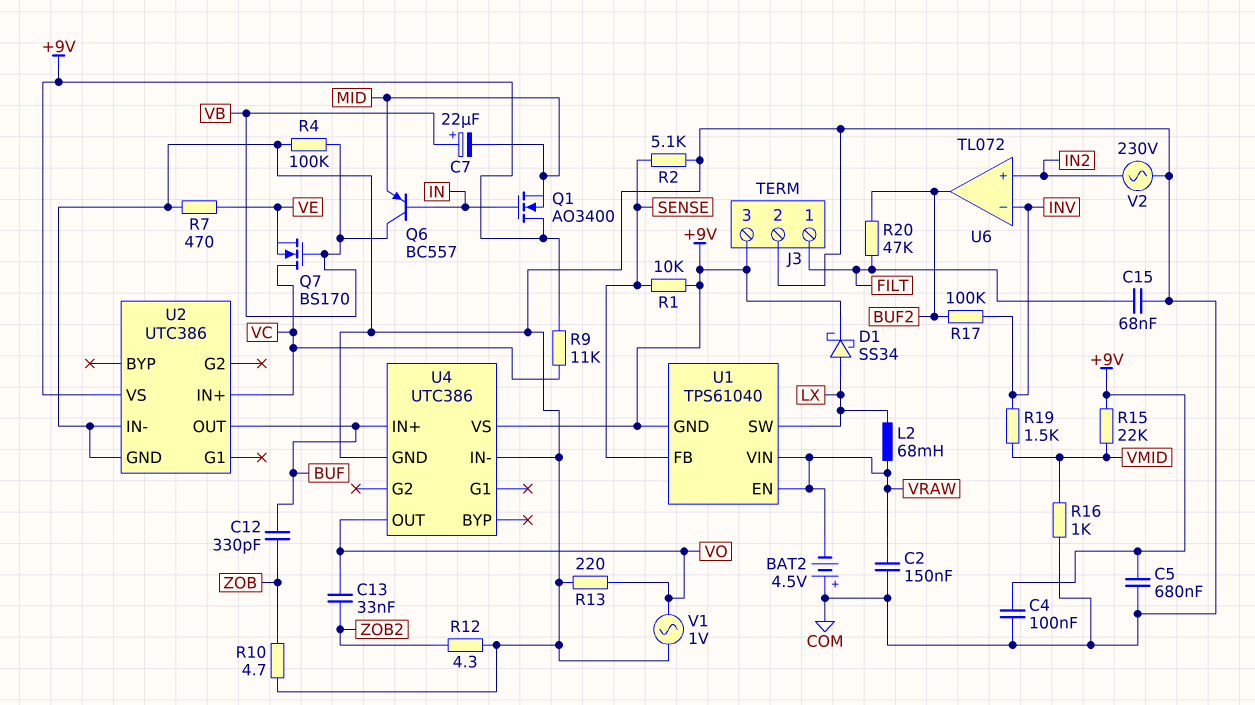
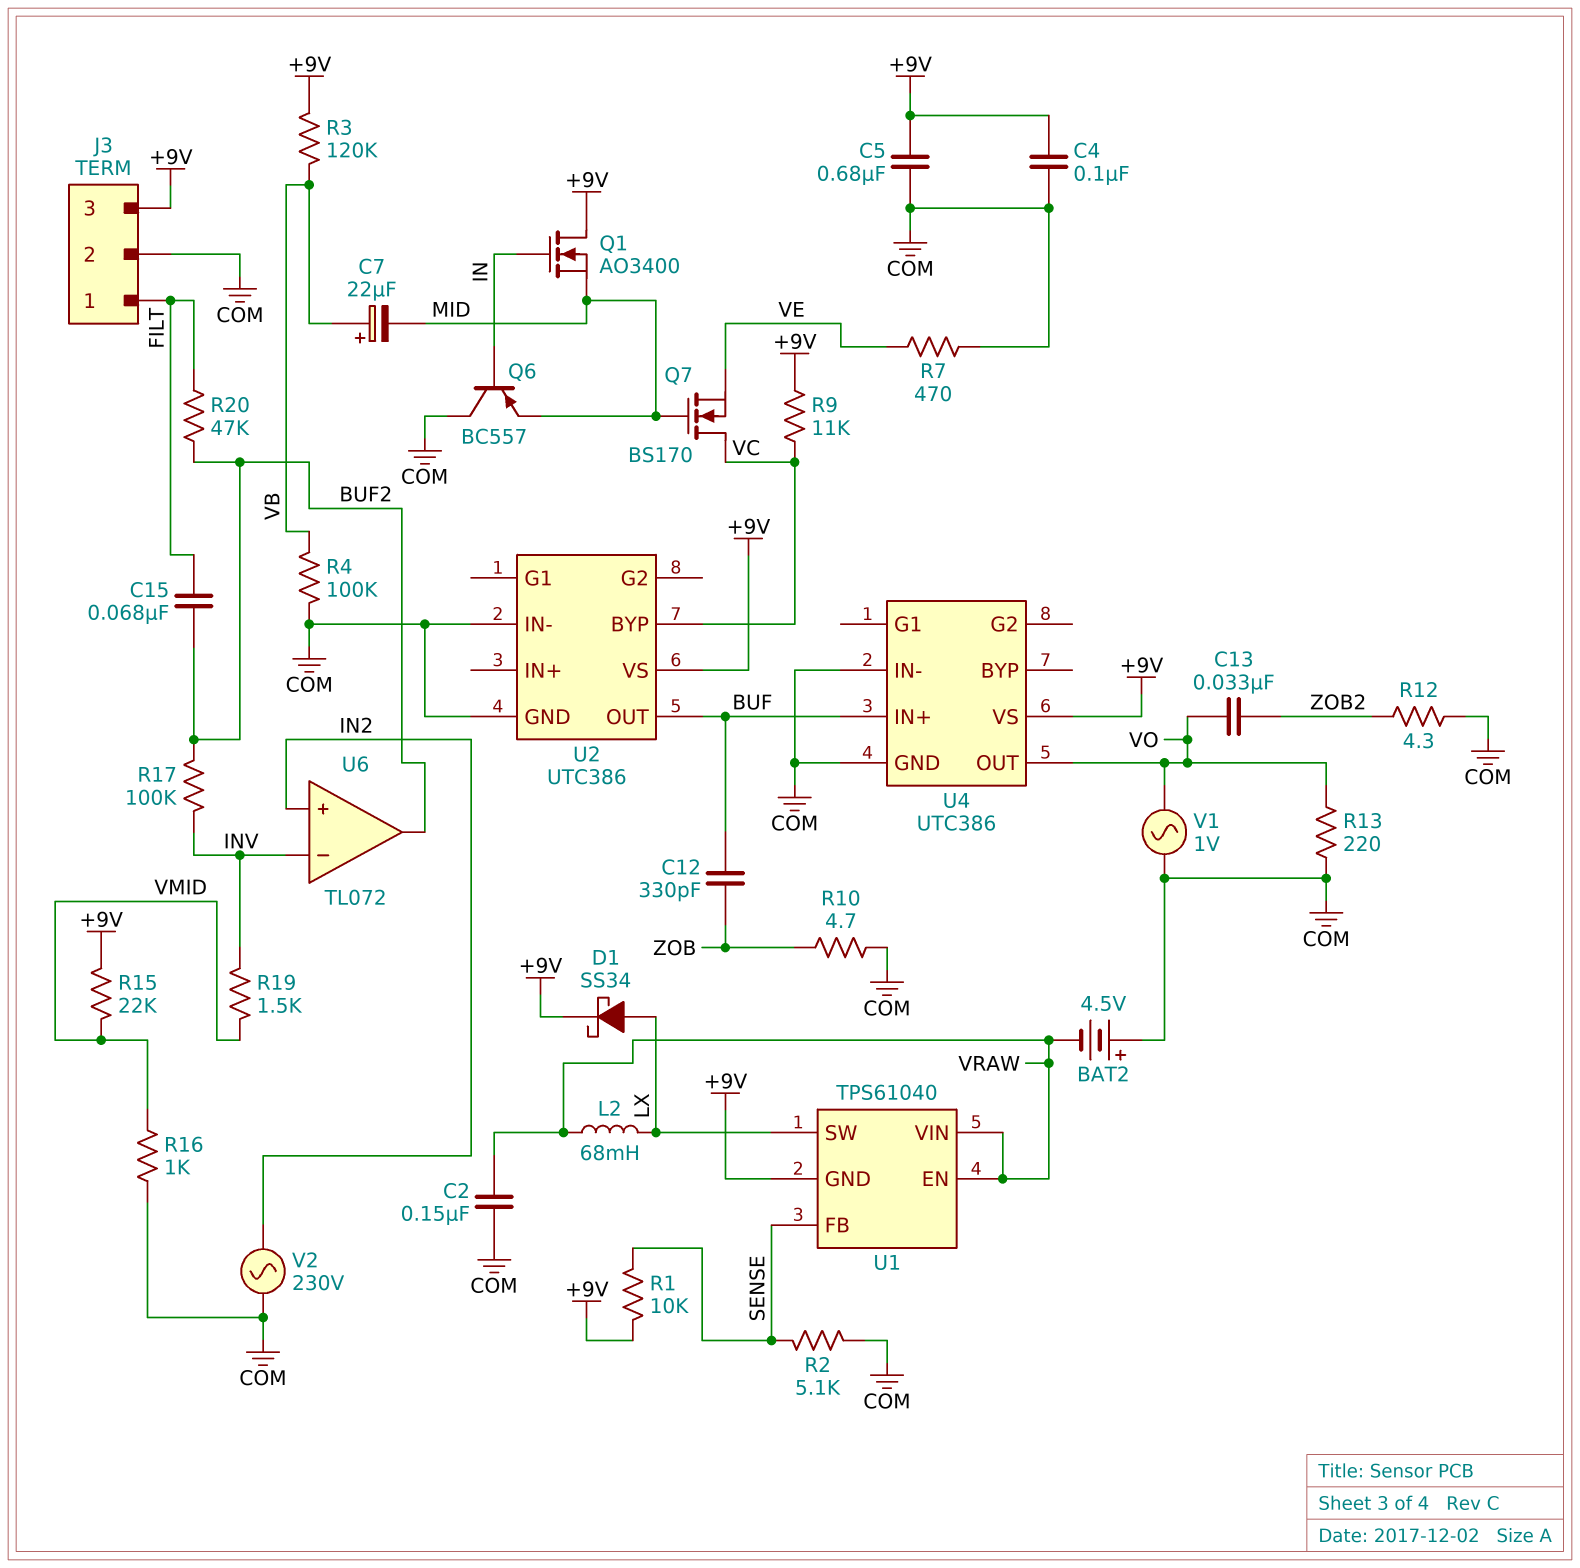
C15: 68nF (COM, FILT) -> 68nF (BUF2, FILT)
Q6: PNP BC557 (B IN, C VB, E MID) -> PNP BC557 (B IN, C COM, E MID)
Q7: NMOS BS170 (G VB, D VC, S VE) -> NMOS BS170 (G MID, D VC, S VE)
R3: none -> 120k (+9V, VB)
U2 pin BYP: none -> VC
U2 pin IN+: VC -> none

